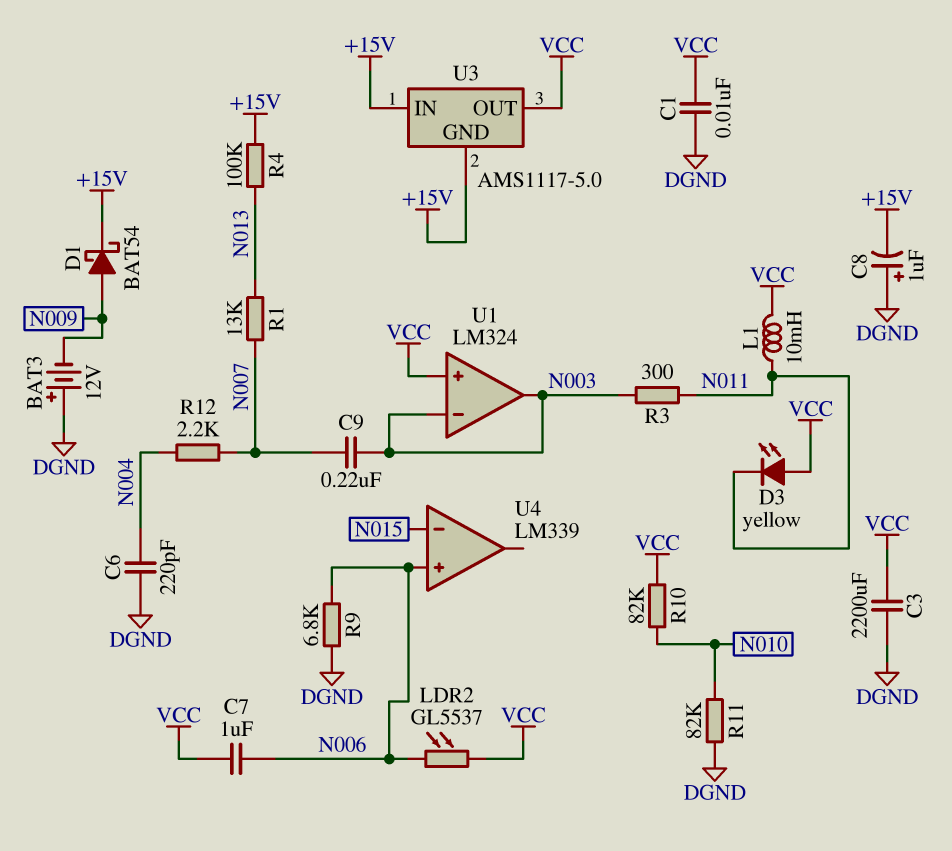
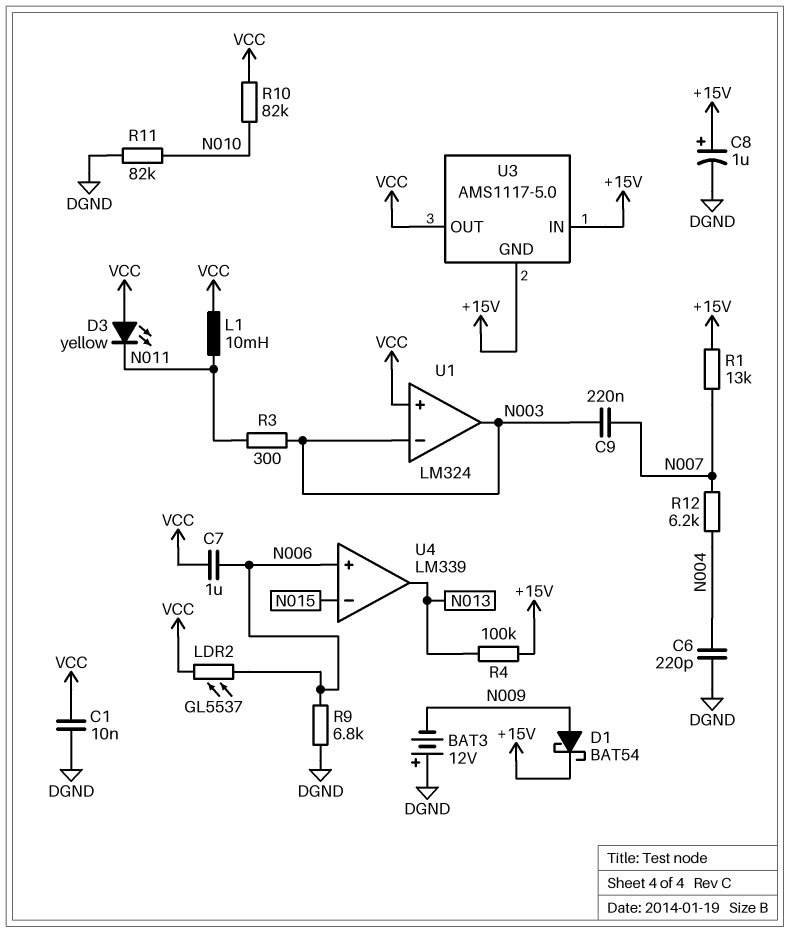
C3: 2200uF (DGND, VCC) -> none
C8: 1uF (plus DGND, minus +15V) -> 1uF (plus +15V, minus DGND)
R1: 13k (N007, N013) -> 13k (+15V, N007)
R12: 2.2k (N004, N007) -> 6.2k (N004, N007)
U4 pin out: none -> N013

